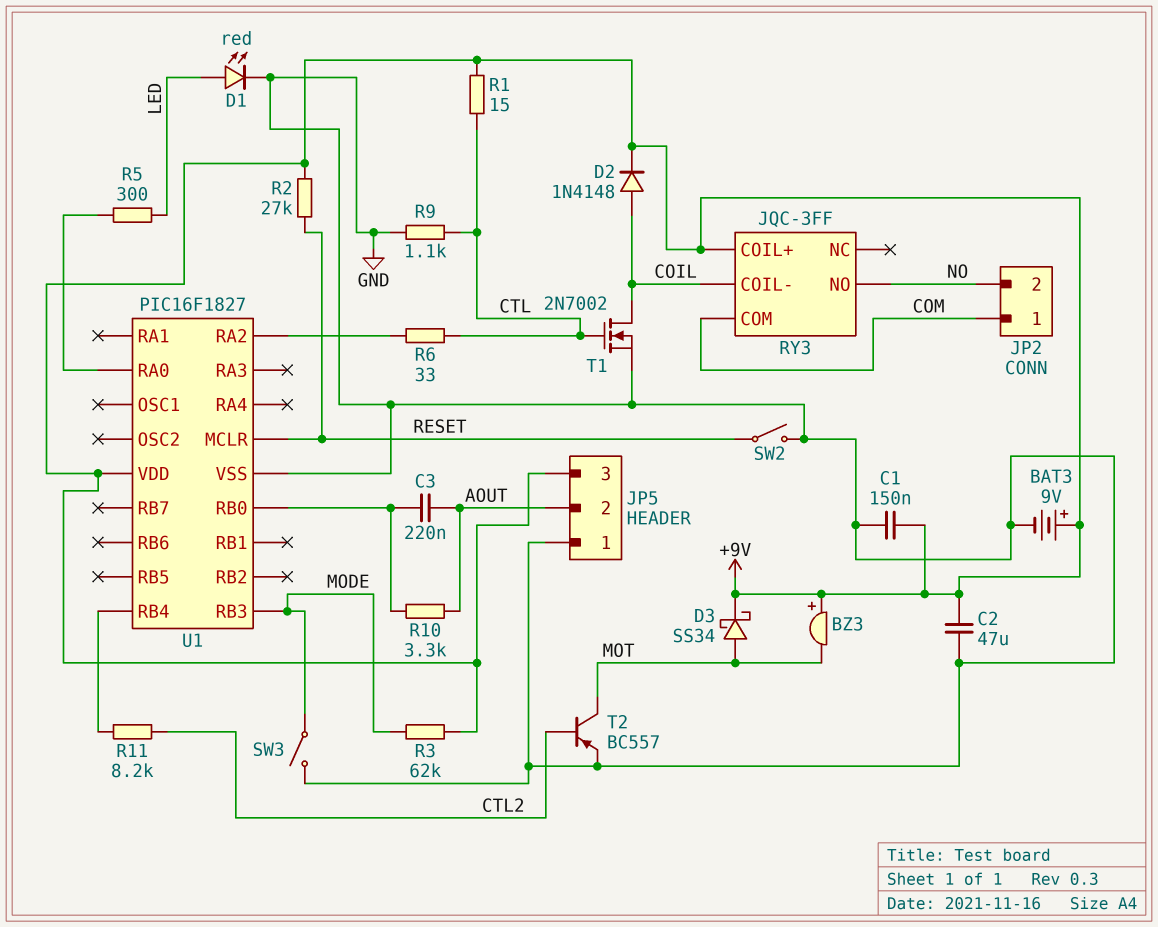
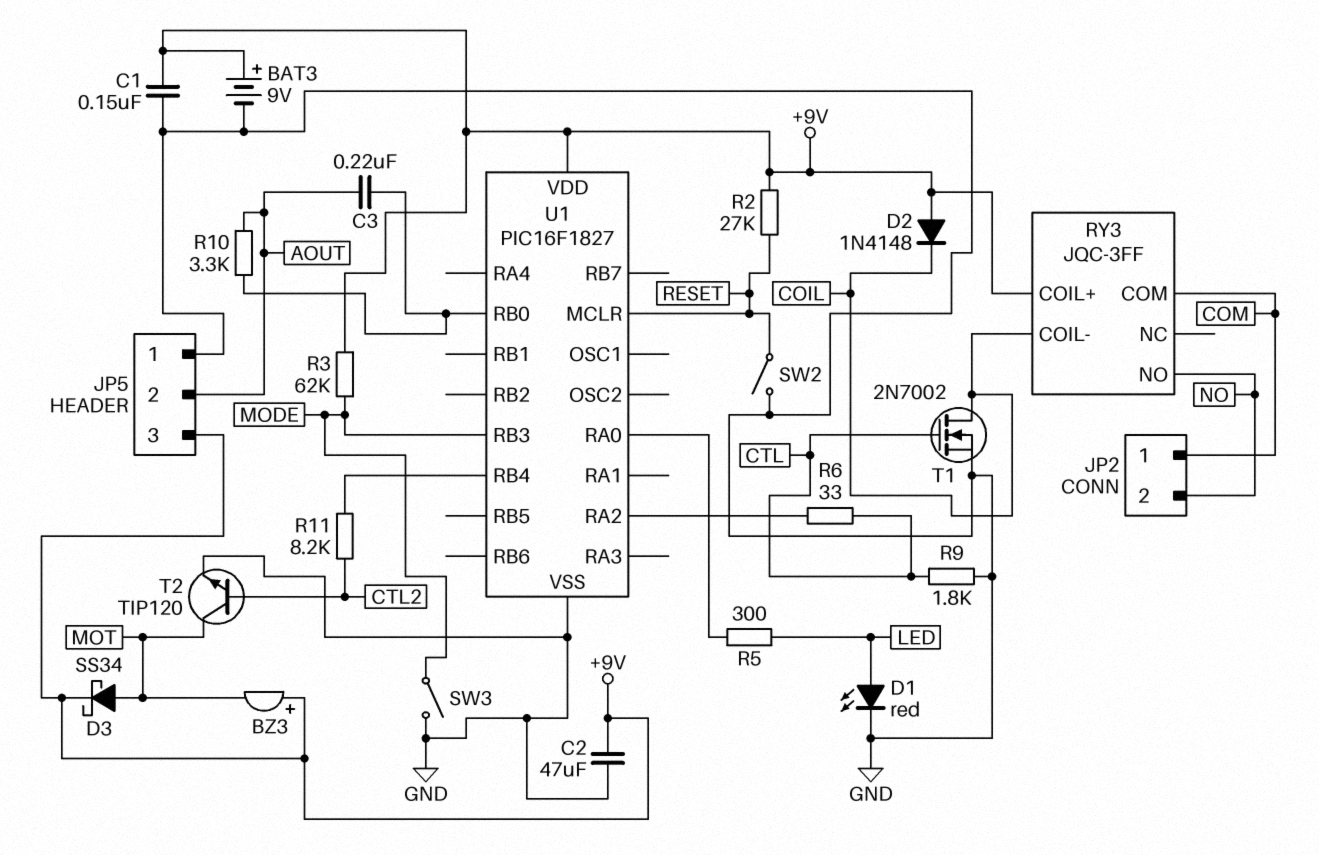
D2: diode 1N4148 (A COIL, K +9V) -> diode 1N4148 (A +9V, K COIL)
R1: 15 (+9V, CTL) -> none
R9: 1.1k (CTL, GND) -> 1.8k (CTL, GND)
T2: PNP BC557 (B CTL2, C MOT, E GND) -> NPN TIP120 (B CTL2, C MOT, E GND)

